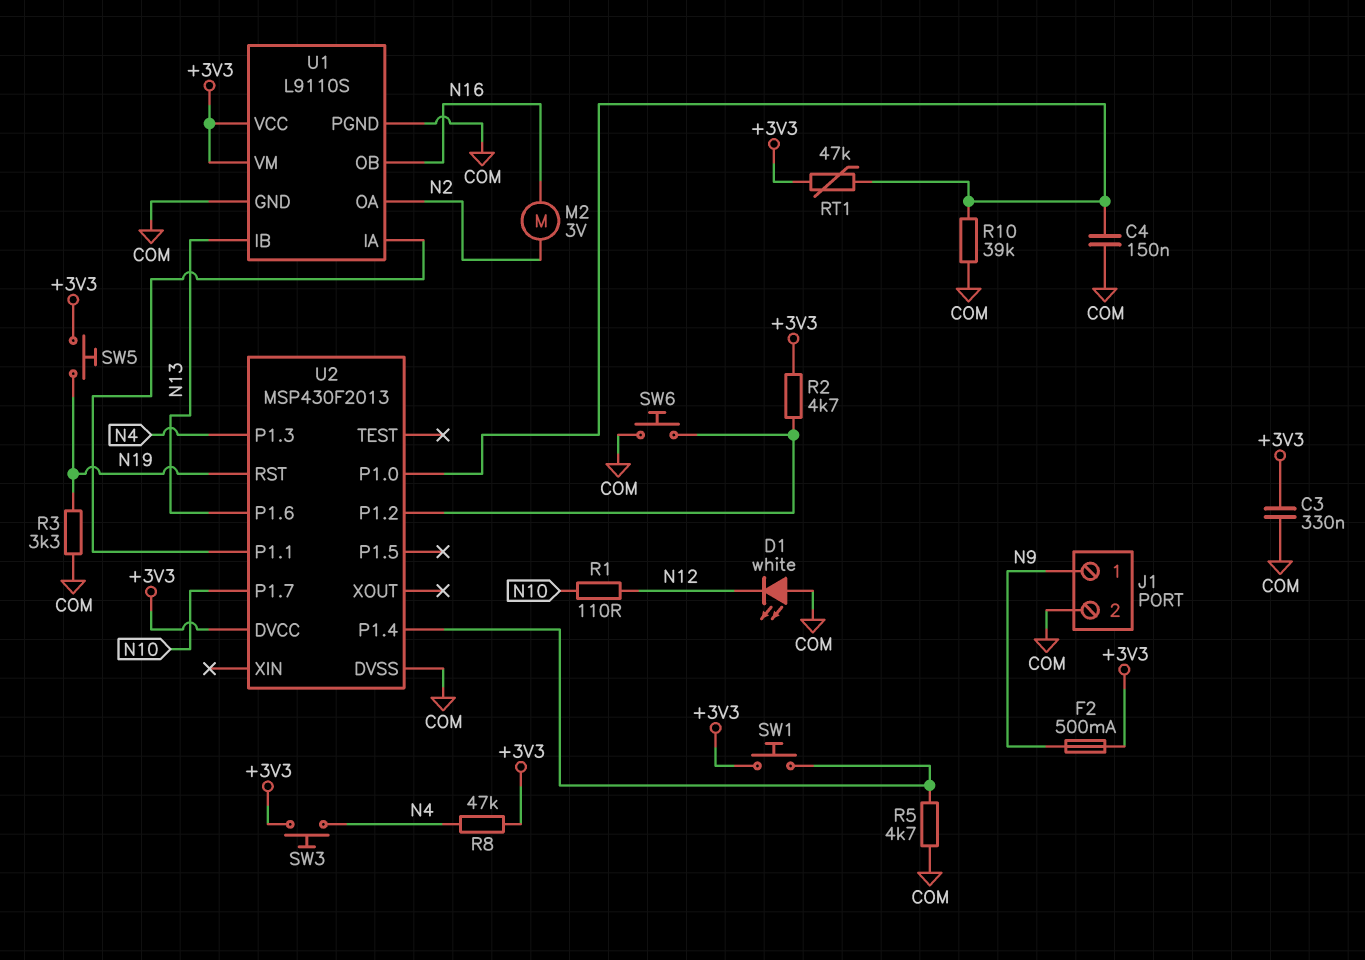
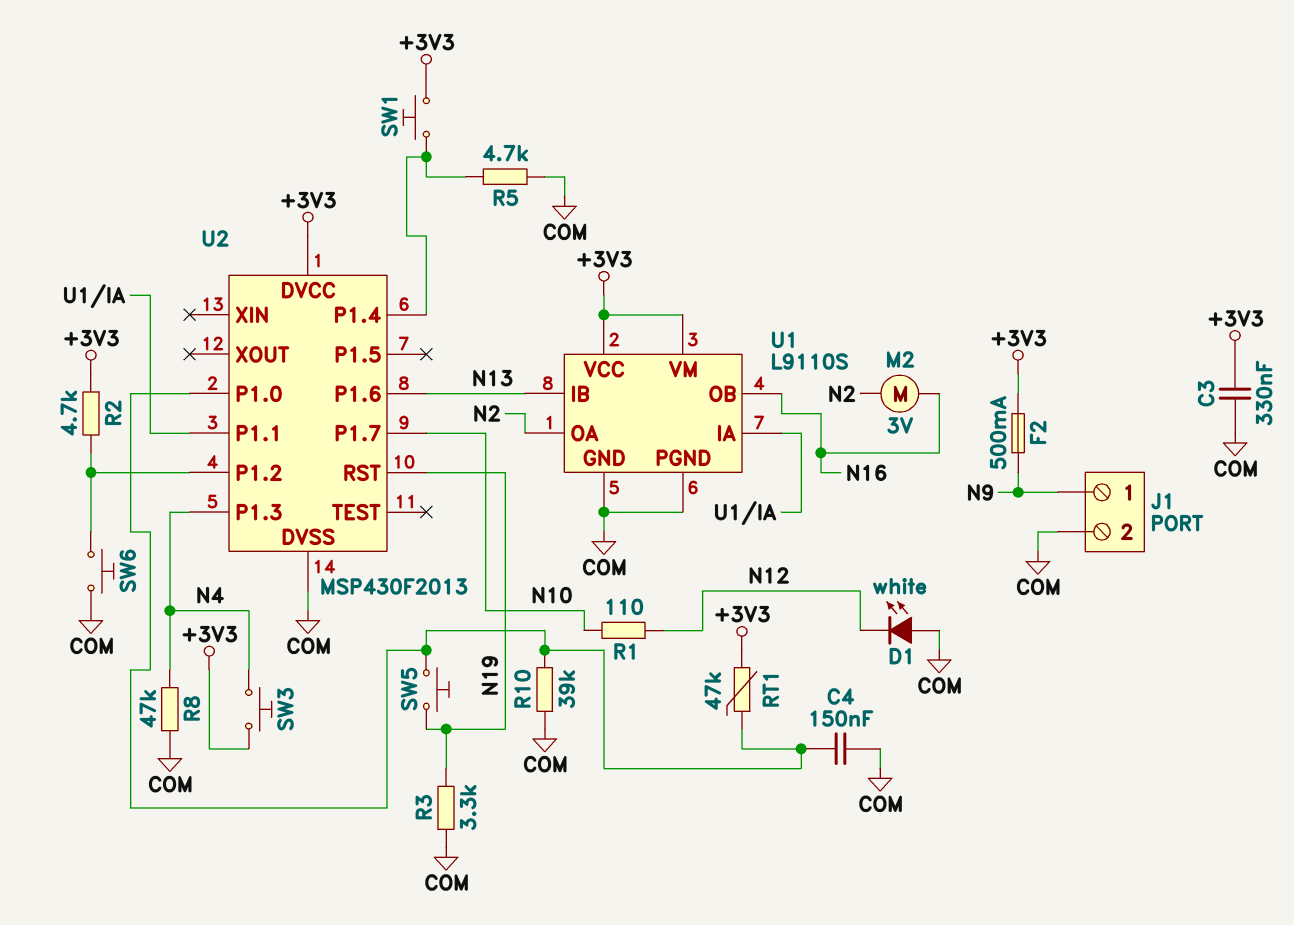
R8: 47k (+3V3, N4) -> 47k (COM, N4)
SW5: button (+3V3, N19) -> button (N19, U2/P1.0)

